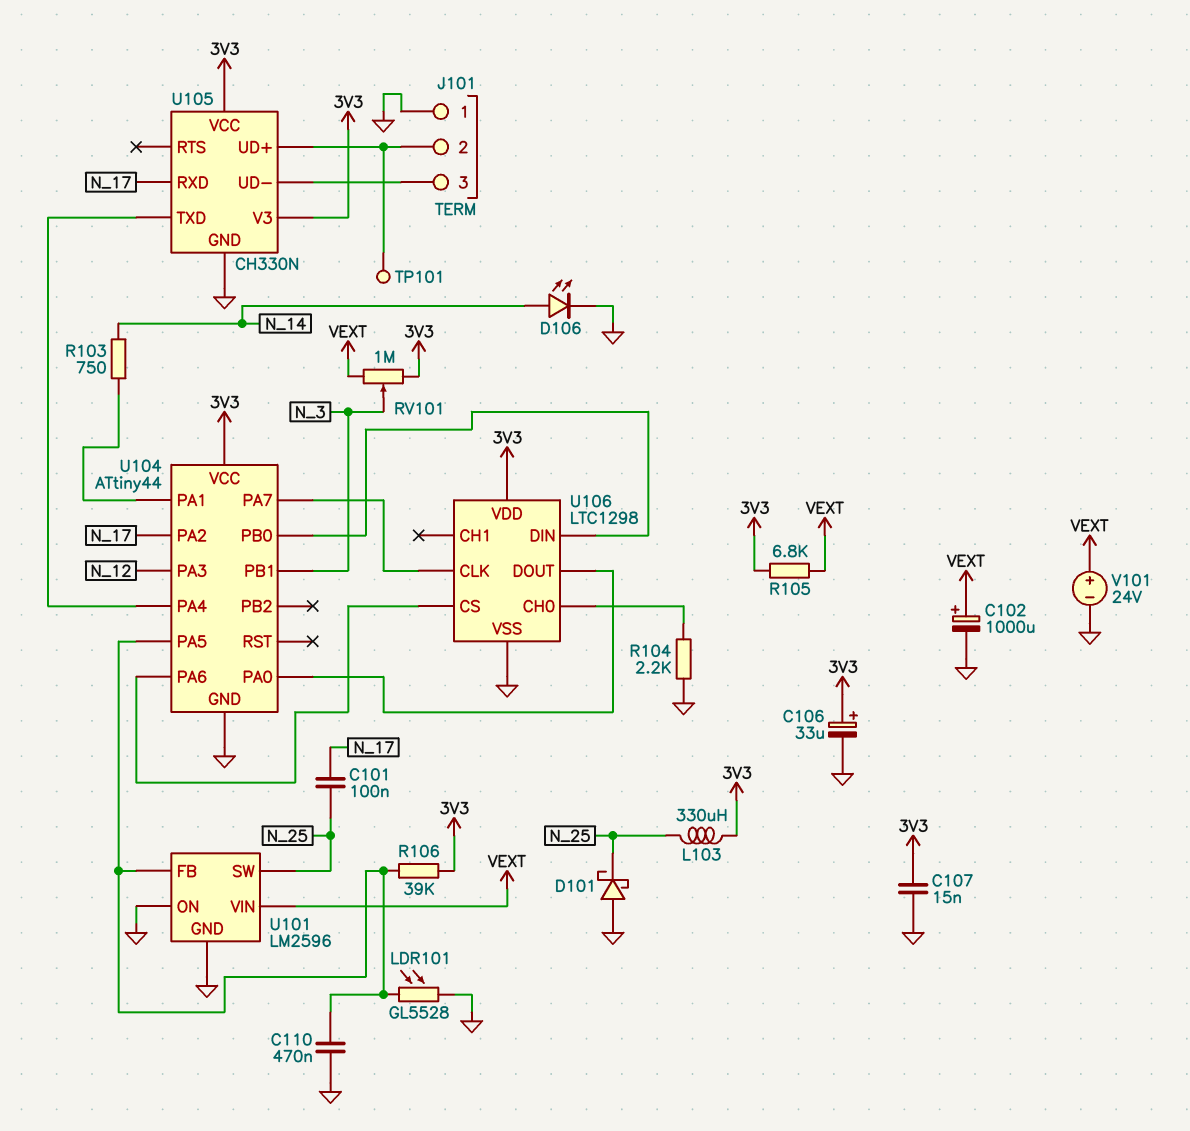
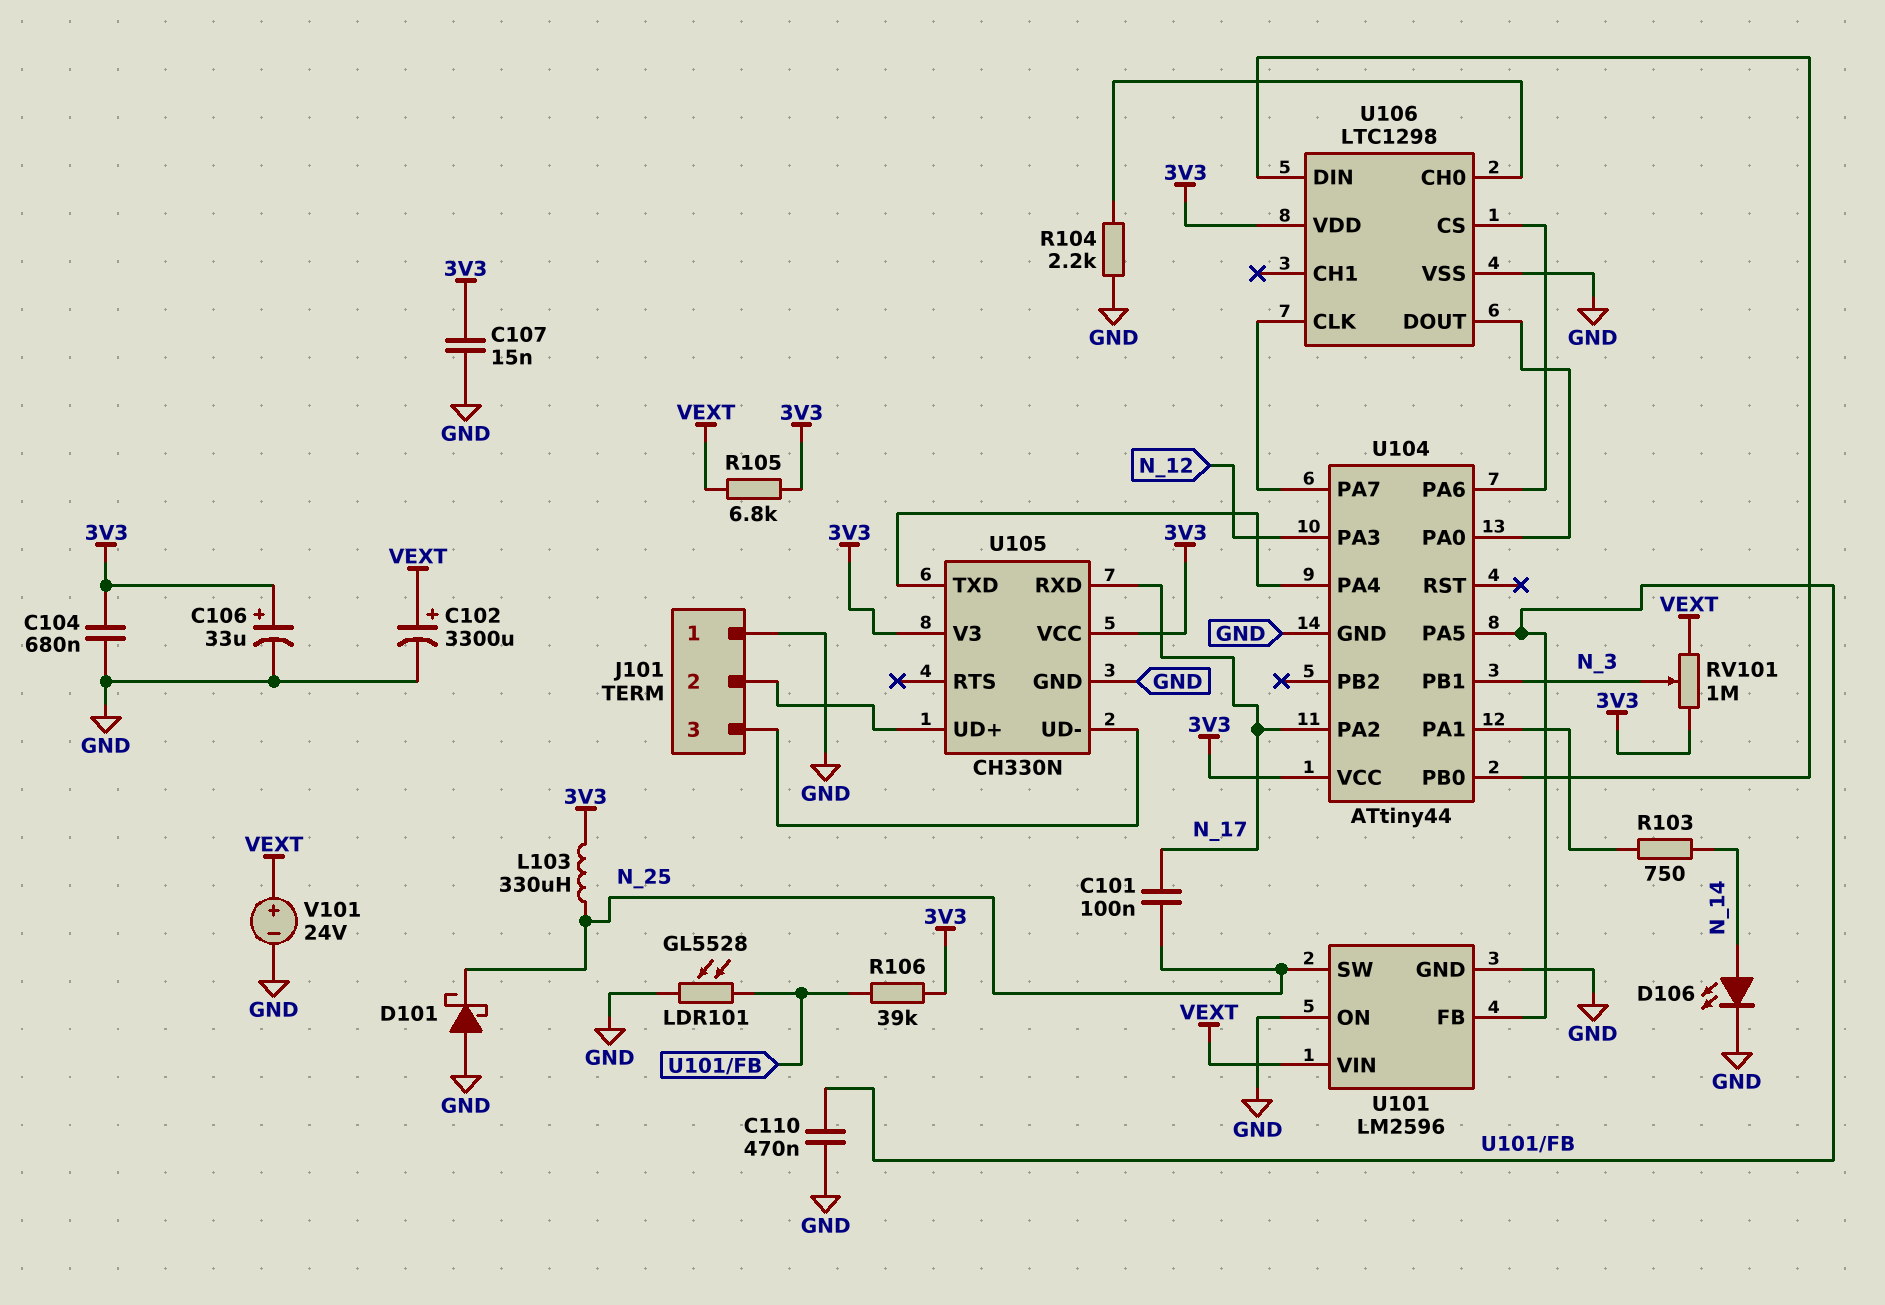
C102: 1000uF (plus VEXT, minus GND) -> 3300uF (plus VEXT, minus GND)
C104: none -> 680nF (3V3, GND)
TP101: test point (J101/2) -> none

